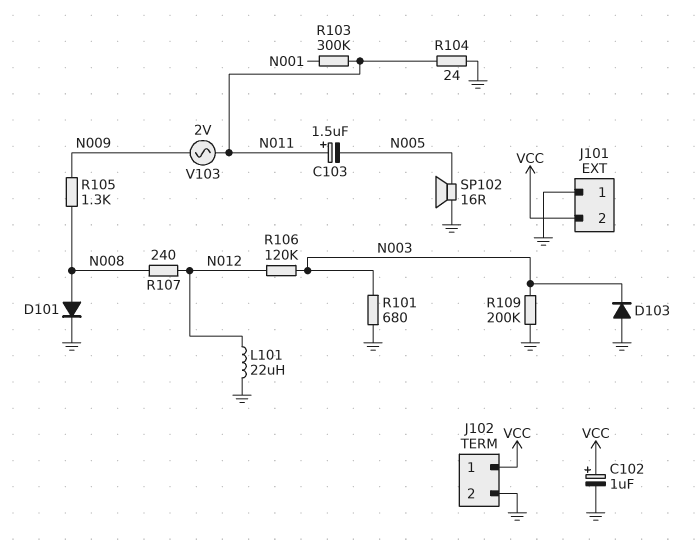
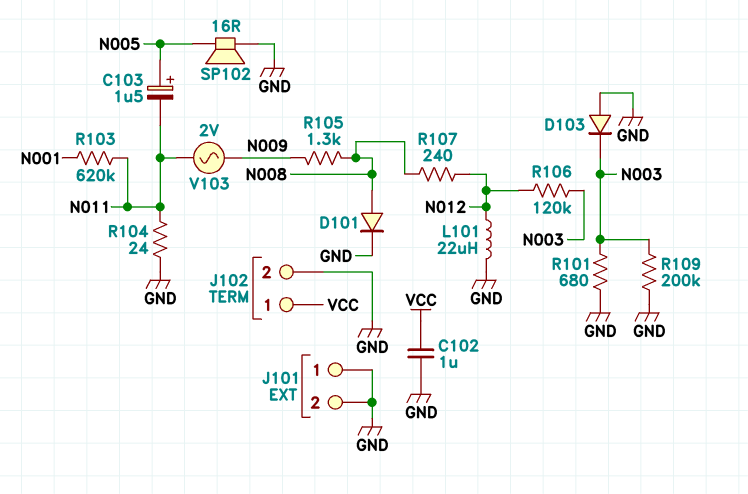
C102: 1uF (plus VCC, minus GND) -> 1uF (GND, VCC)
C103: 1.5uF (plus N011, minus N005) -> 1.5uF (plus N005, minus N011)
J101 pin 2: VCC -> GND
R103: 300k (N001, N011) -> 620k (N001, N011)

